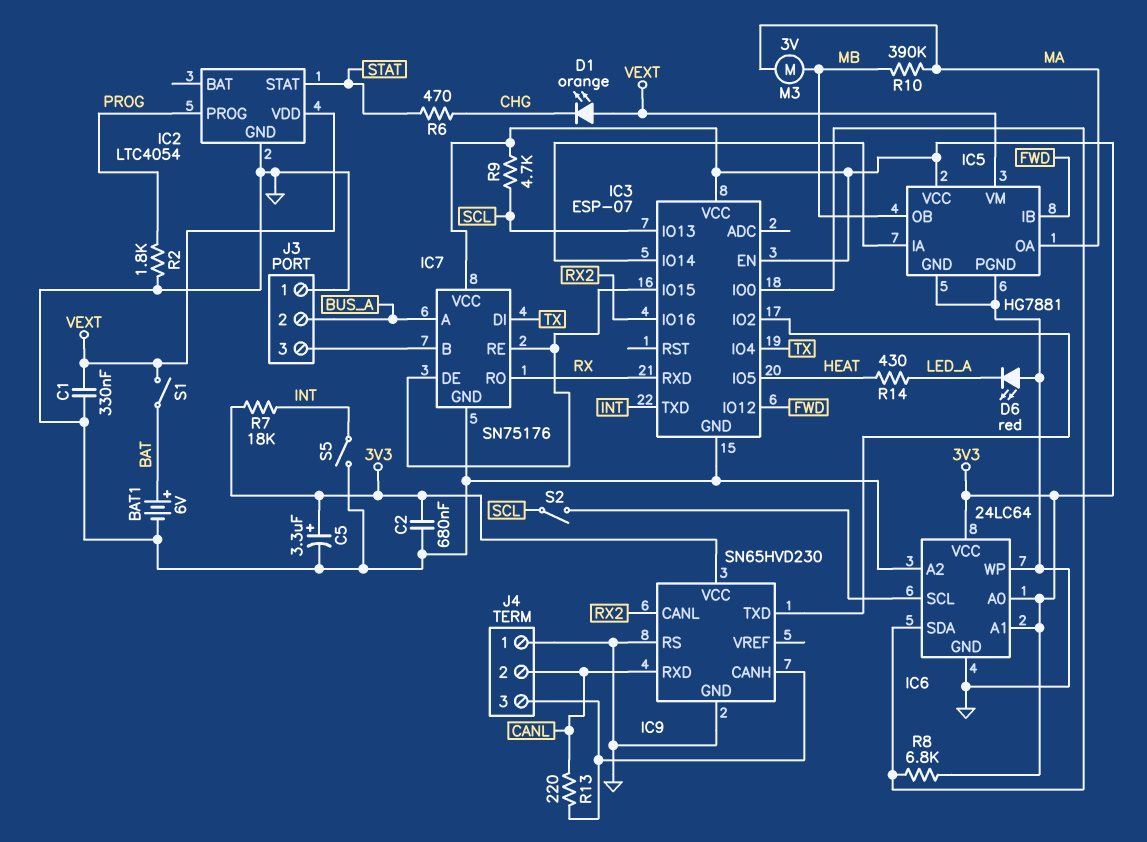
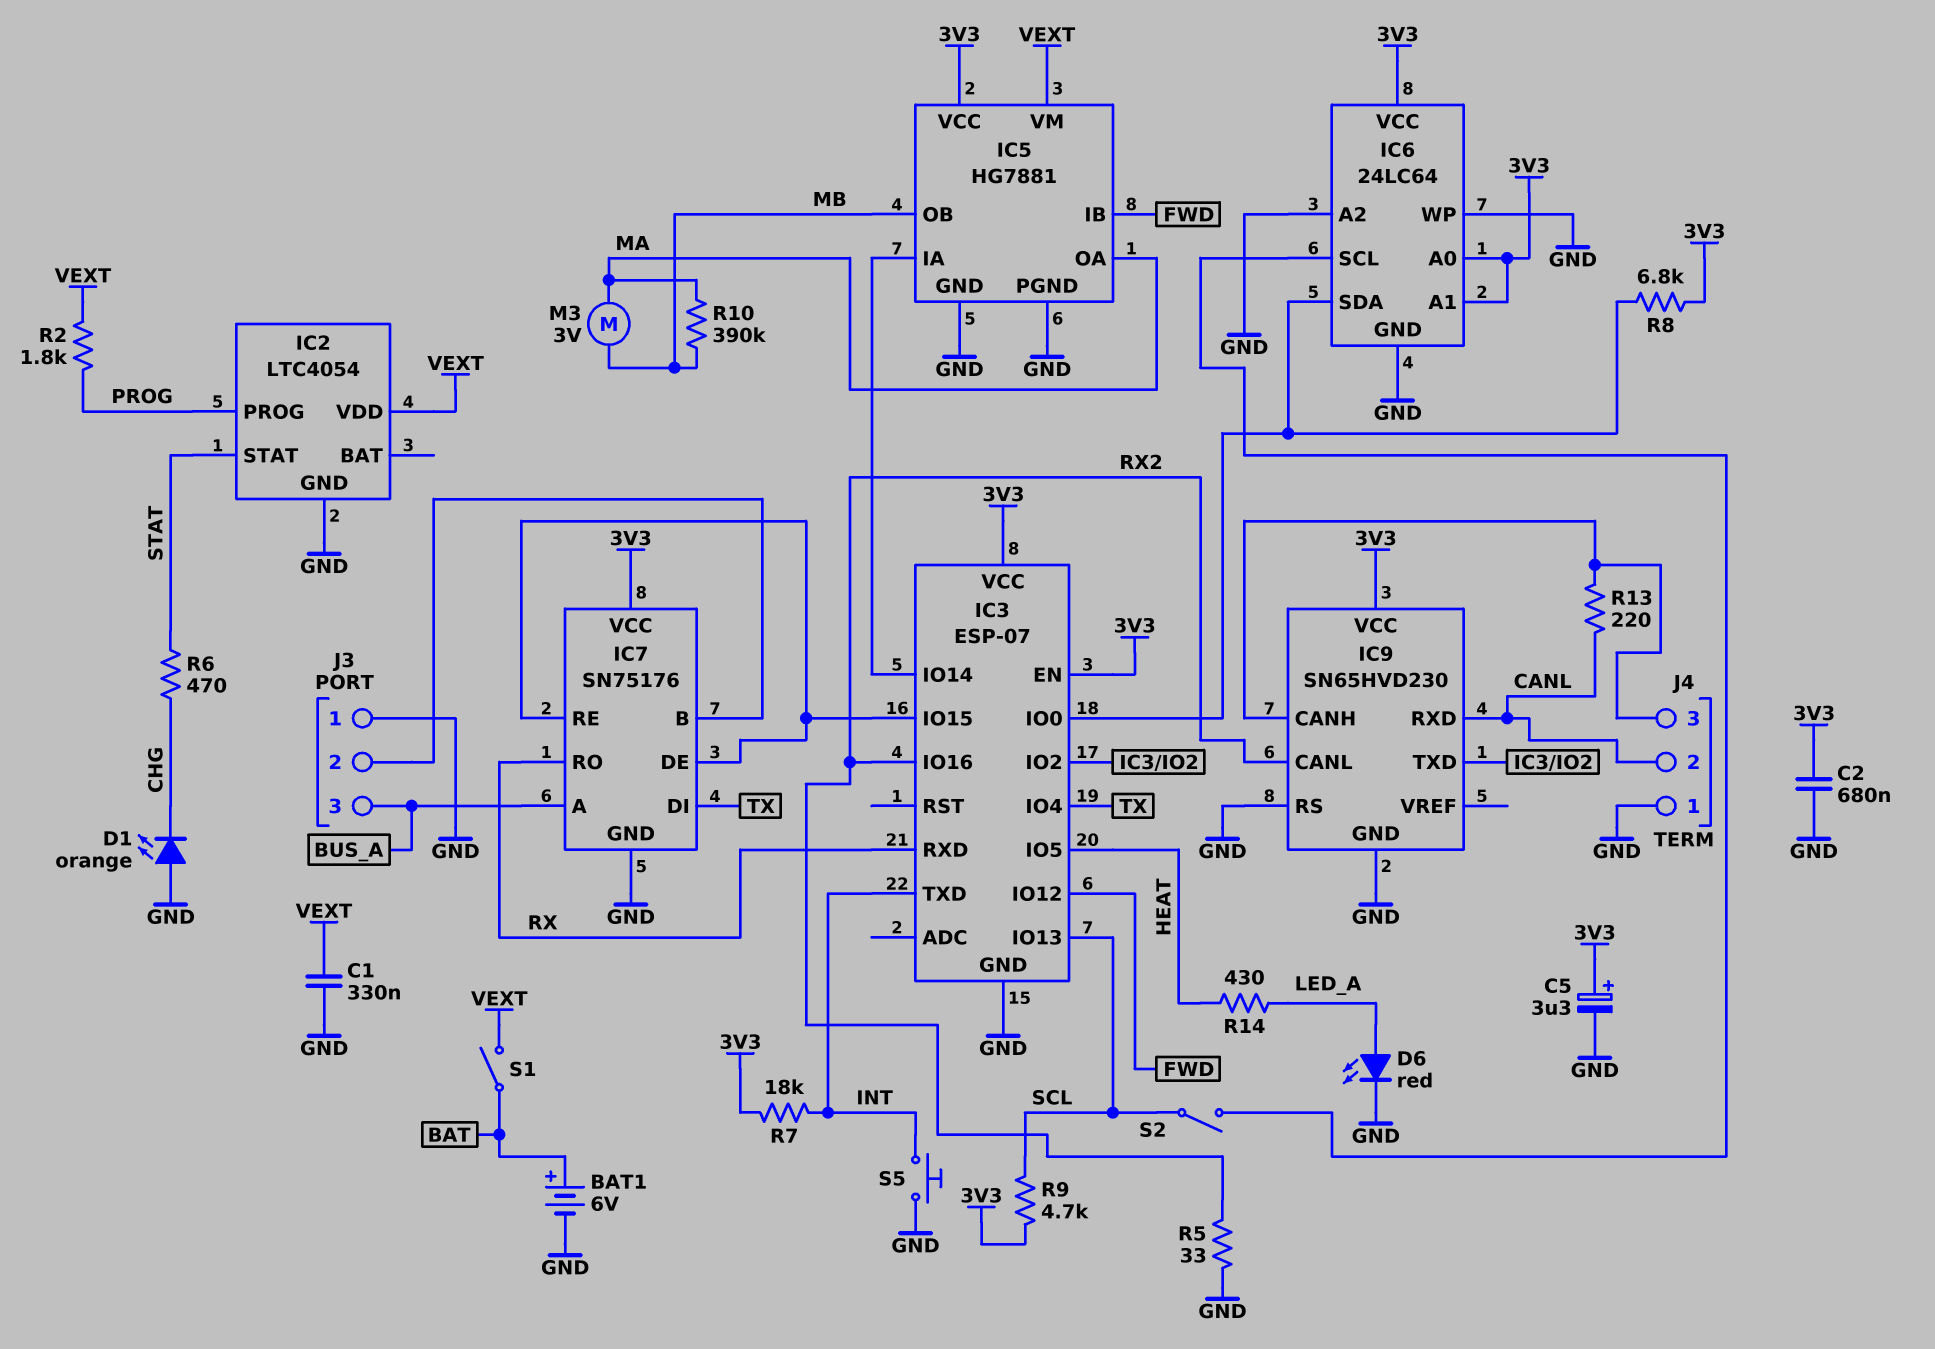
D1: LED orange (A VEXT, K CHG) -> LED orange (A GND, K CHG)
D6: LED red (A GND, K LED_A) -> LED red (A LED_A, K GND)
J3 pin 2: BUS_A -> IC7/B
J3 pin 3: IC7/B -> BUS_A
R2: 1.8k (GND, PROG) -> 1.8k (PROG, VEXT)
R5: none -> 33 (GND, RX2)
S5: switch (GND, INT) -> button (GND, INT)

